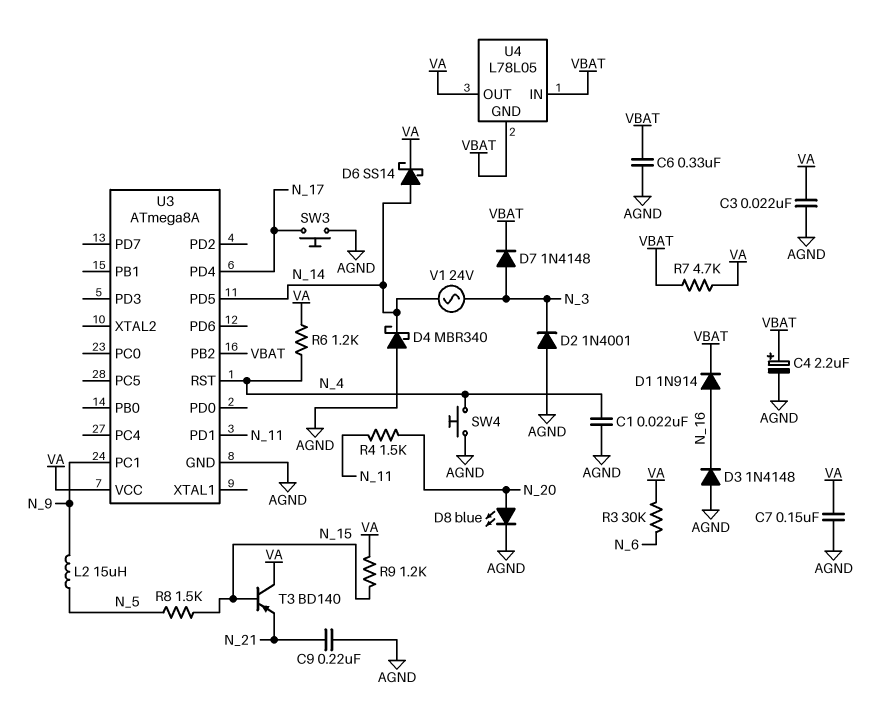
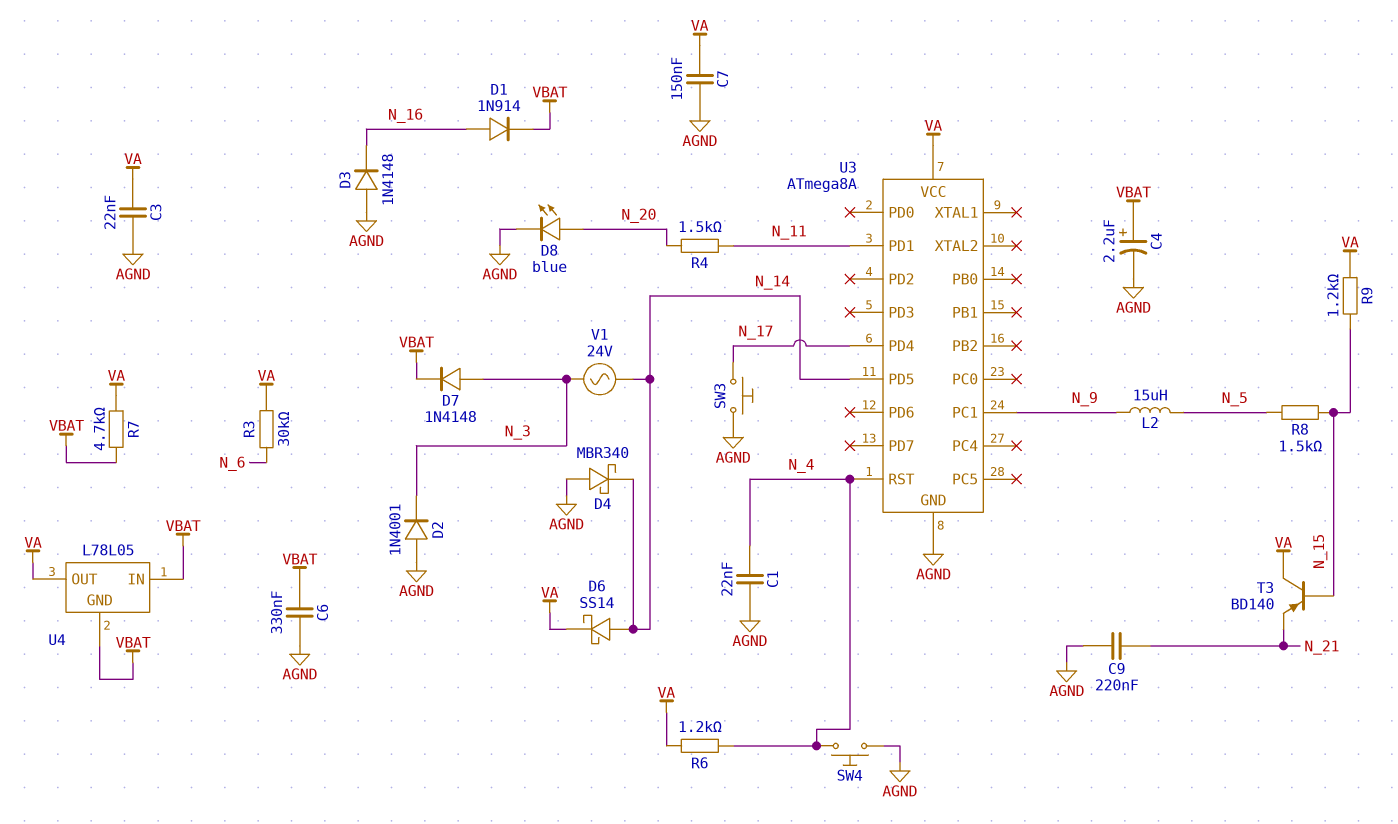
U3 pin PB2: VBAT -> none

